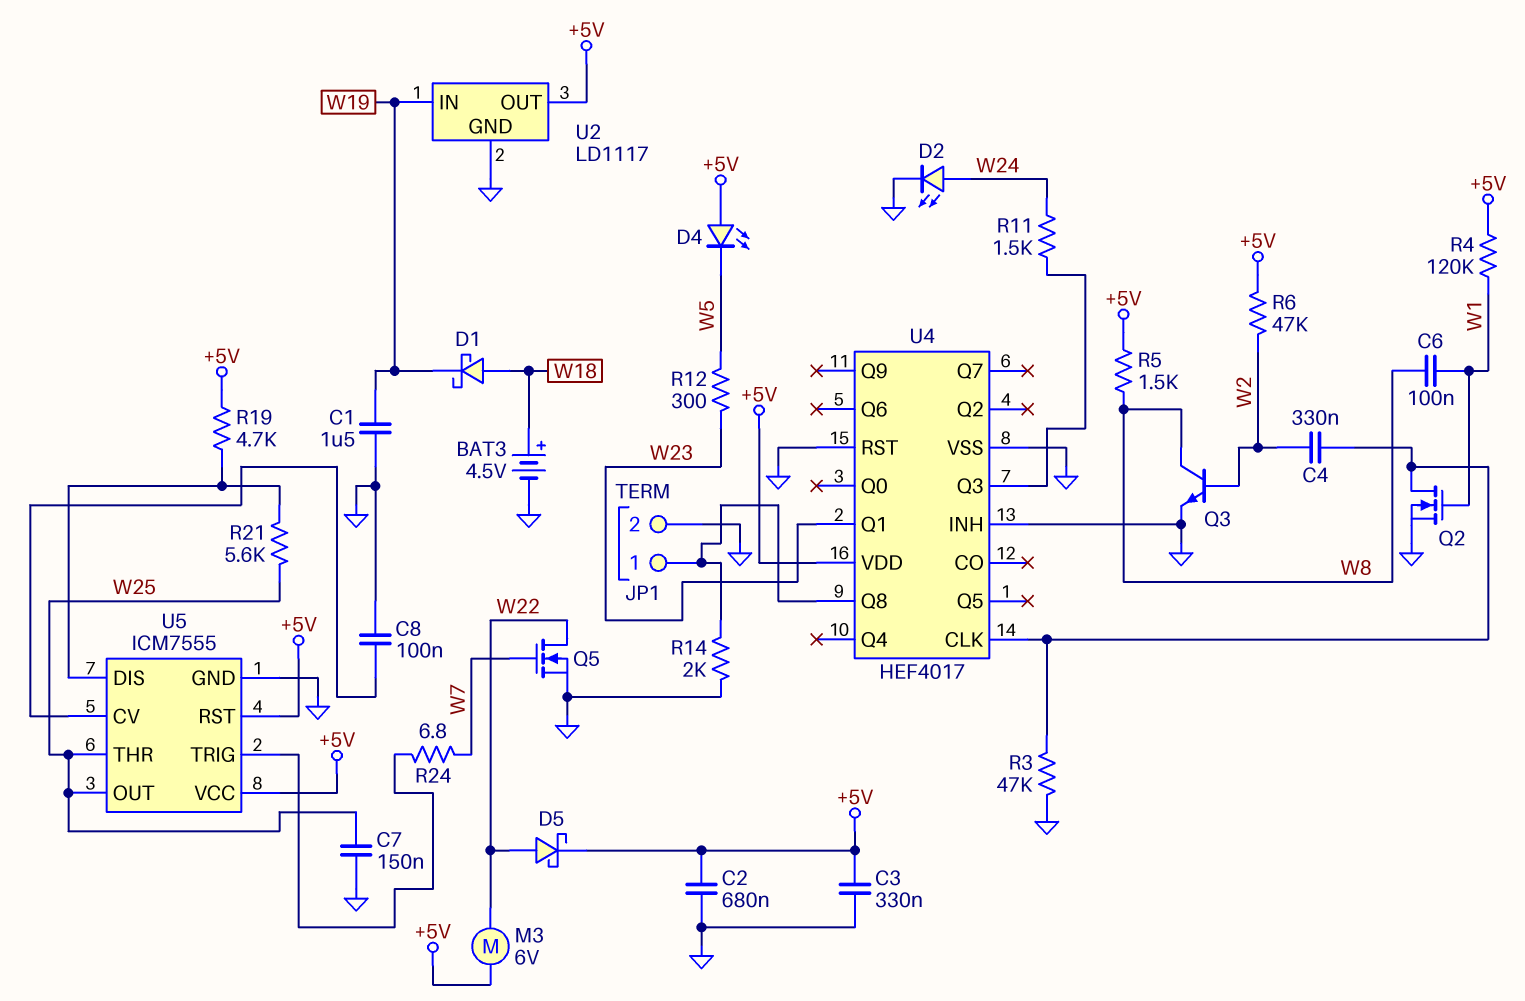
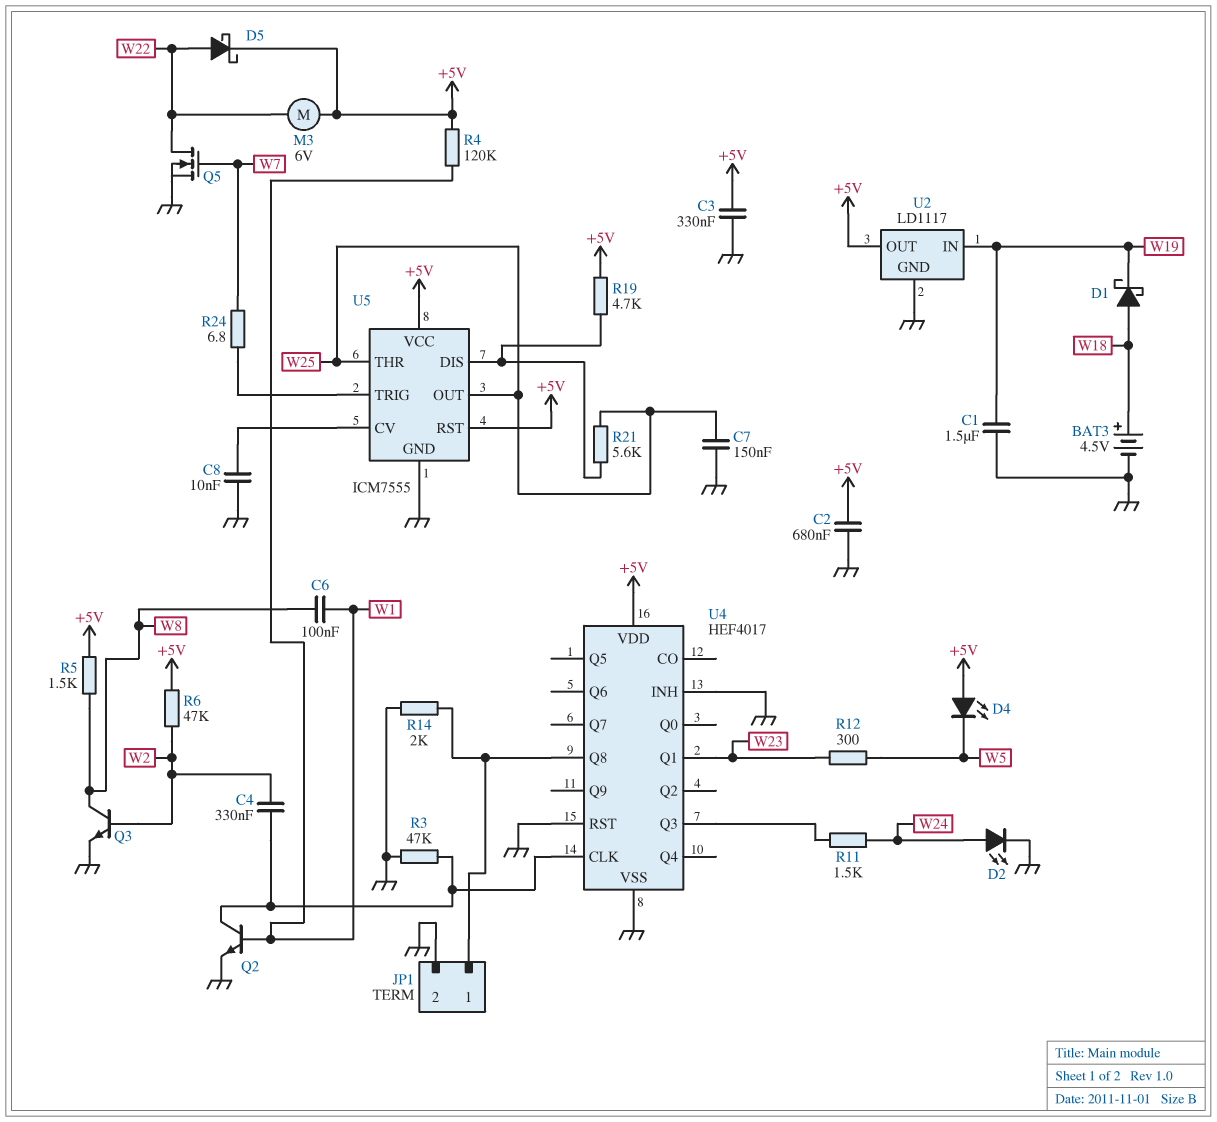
C8: 100nF (GND, U5/CV) -> 10nF (GND, U5/CV)
Q2: NMOS (G W1, D U4/CLK, S GND) -> NPN (B W1, C U4/CLK, E GND)

